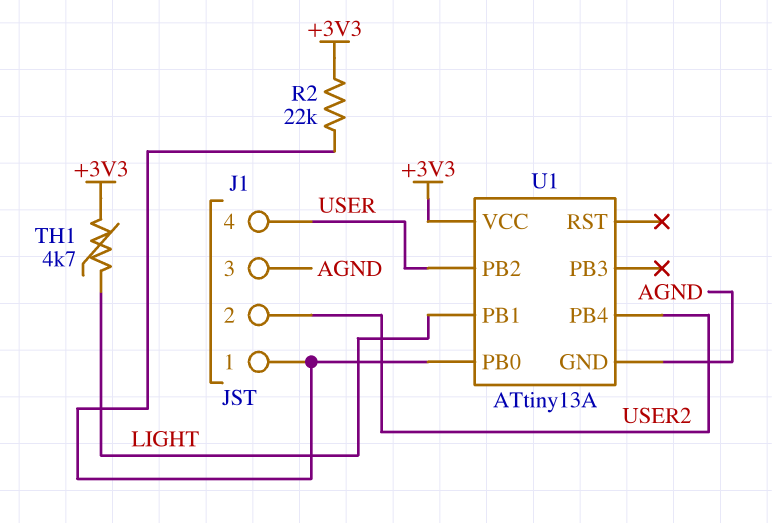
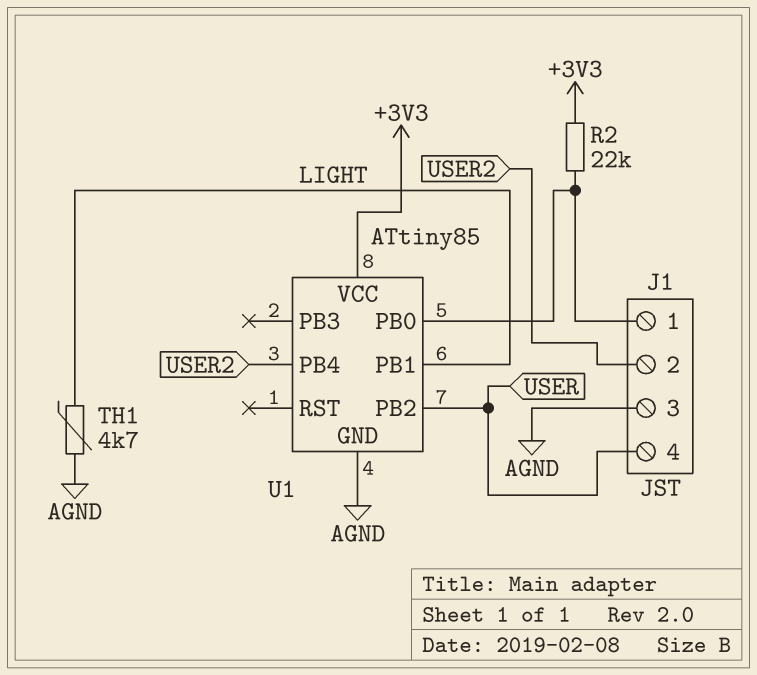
TH1: 4.7k (+3V3, LIGHT) -> 4.7k (AGND, LIGHT)
U1: ATtiny13A -> ATtiny85

